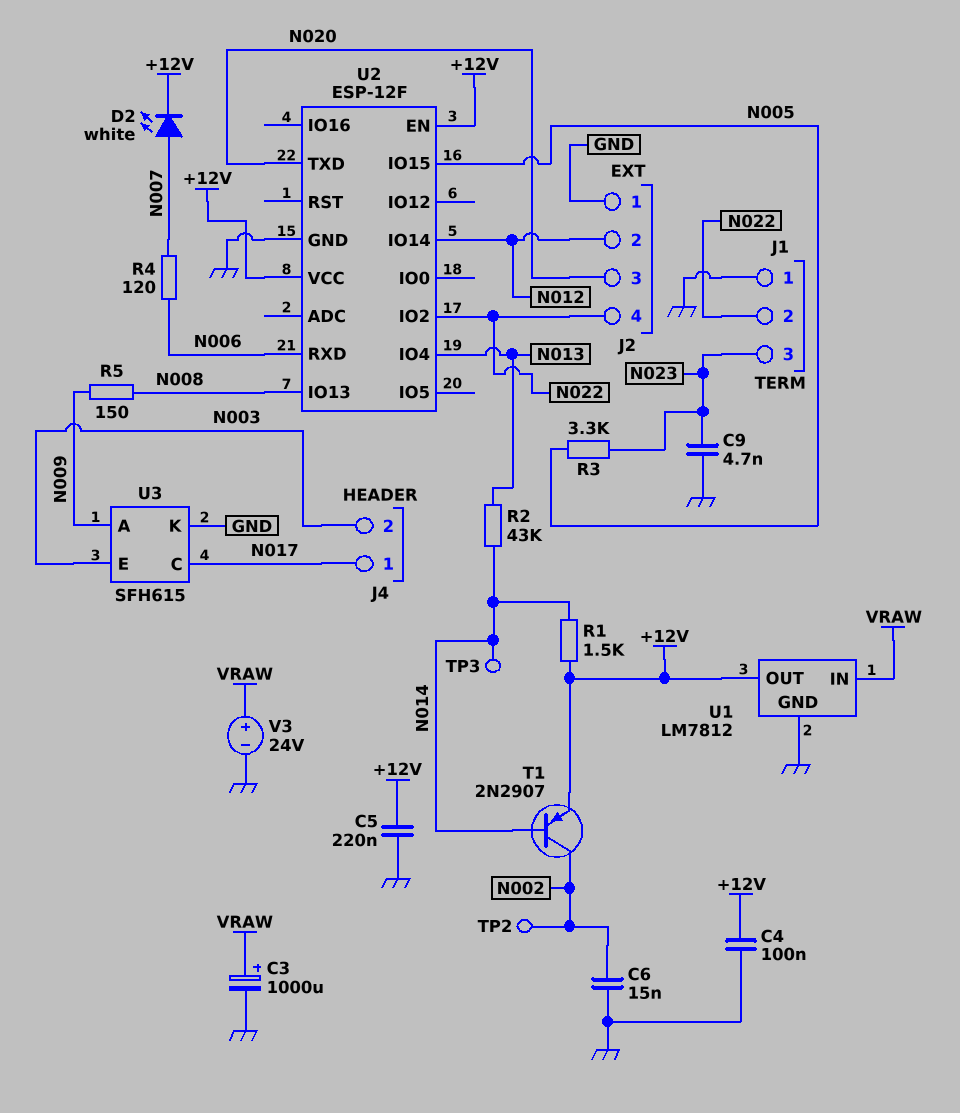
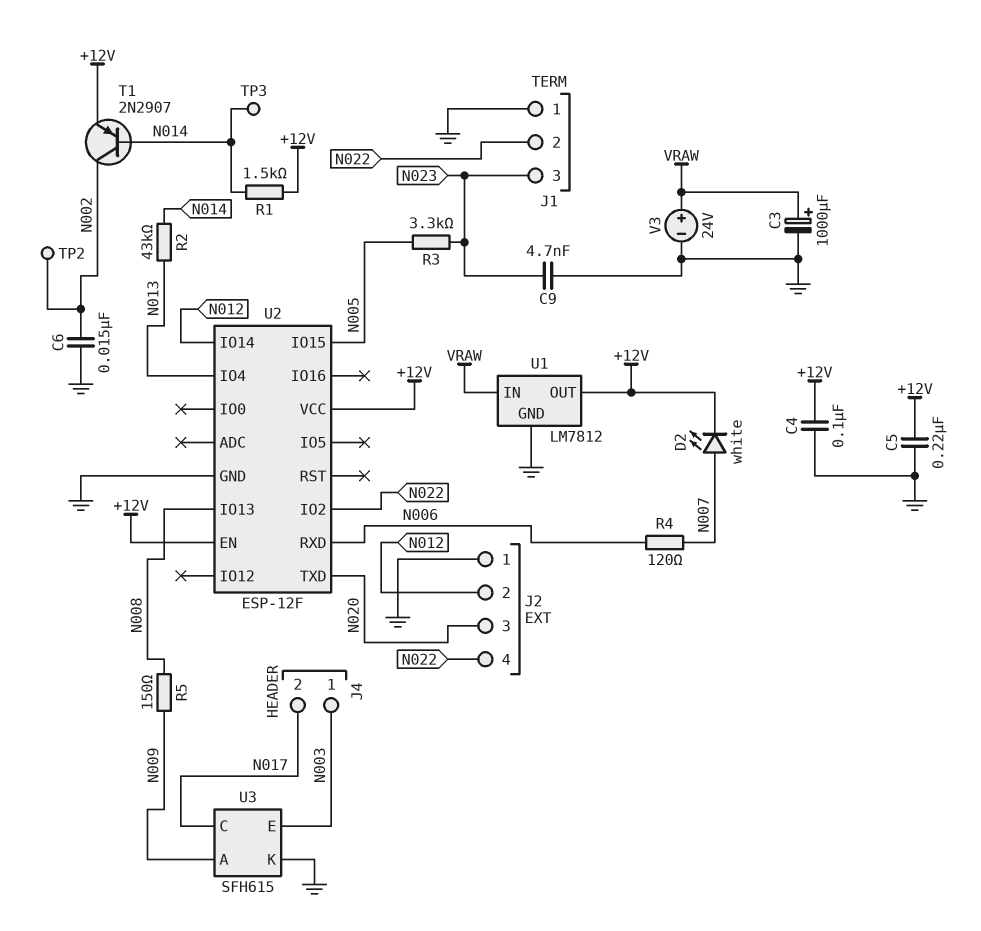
J4 pin 1: N017 -> N003
J4 pin 2: N003 -> N017

